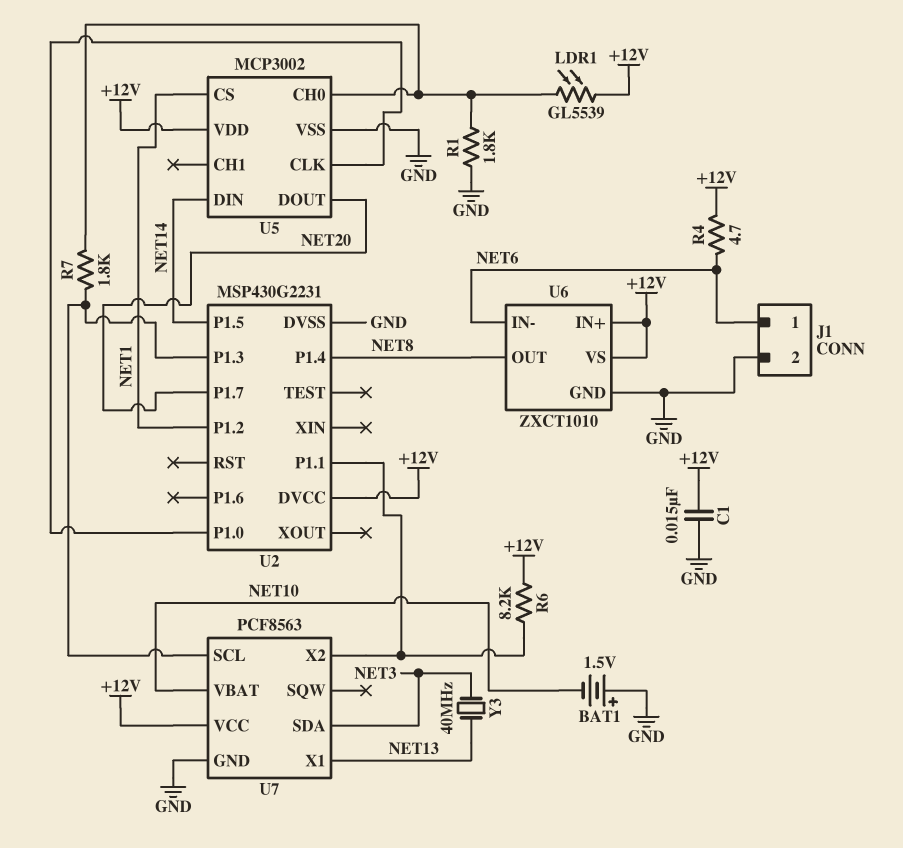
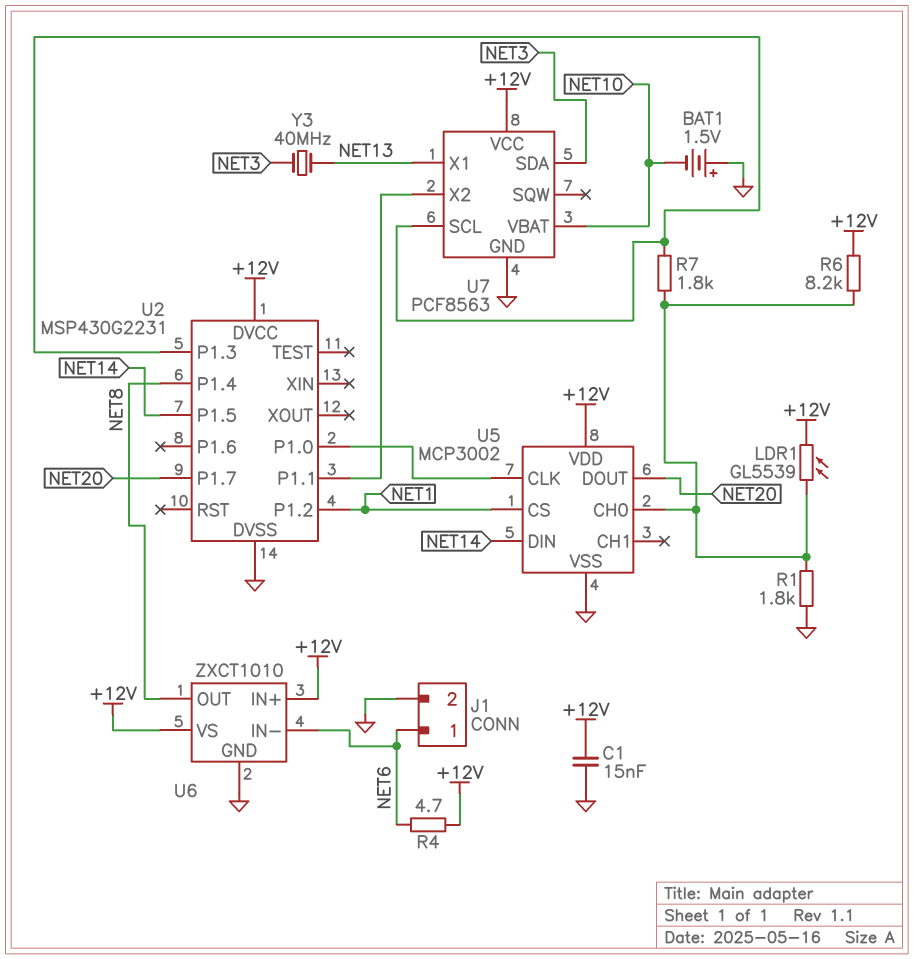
R6: 8.2k (+12V, U2/P1.1) -> 8.2k (+12V, U5/CH0)

